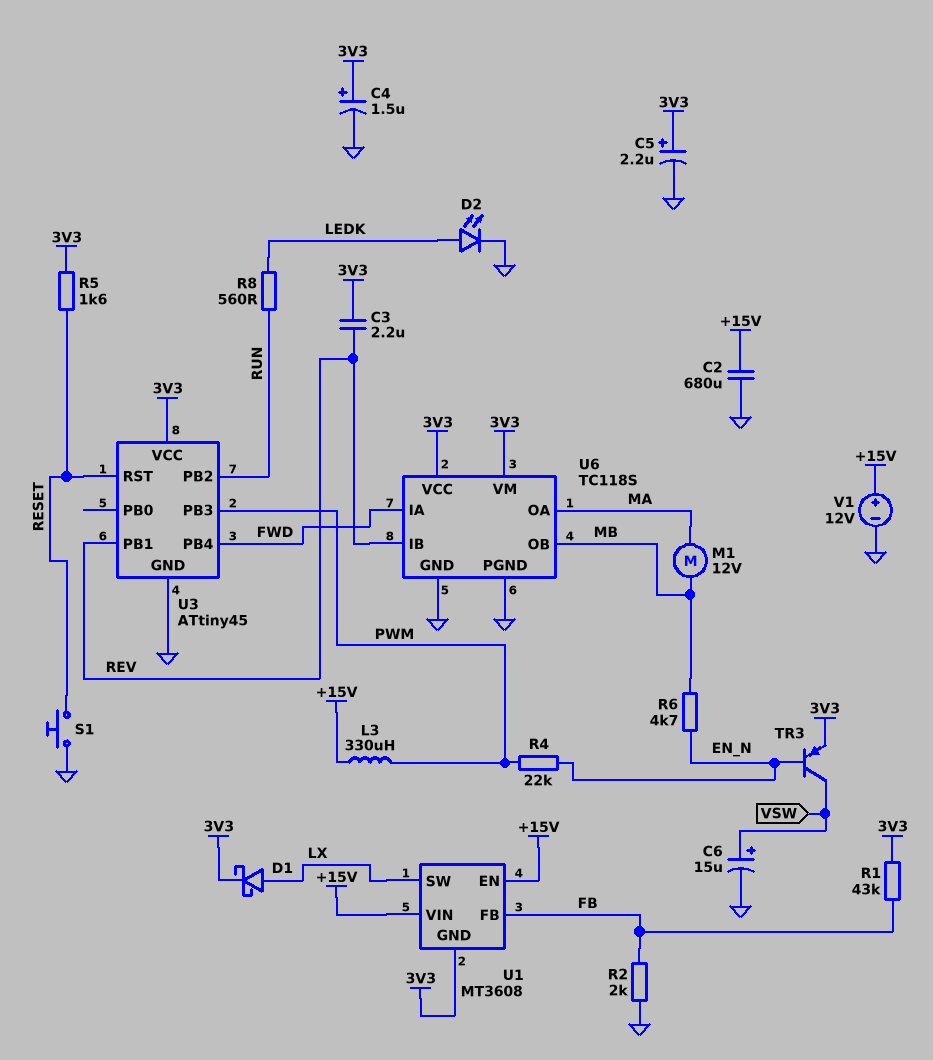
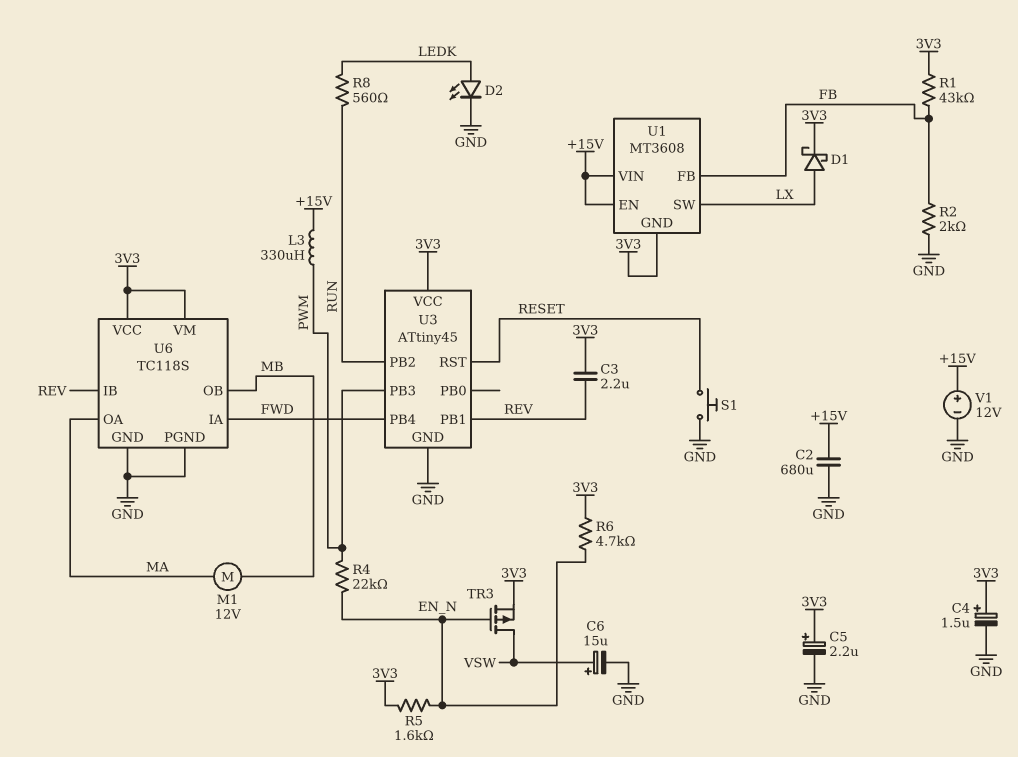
R5: 1.6k (3V3, RESET) -> 1.6k (3V3, EN_N)
R6: 4.7k (EN_N, MB) -> 4.7k (3V3, EN_N)
TR3: PNP (B EN_N, C VSW, E 3V3) -> PMOS (G EN_N, D VSW, S 3V3)

